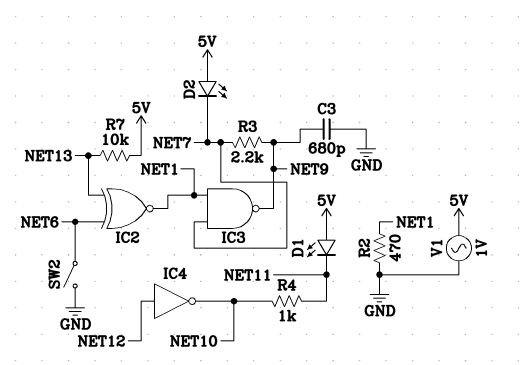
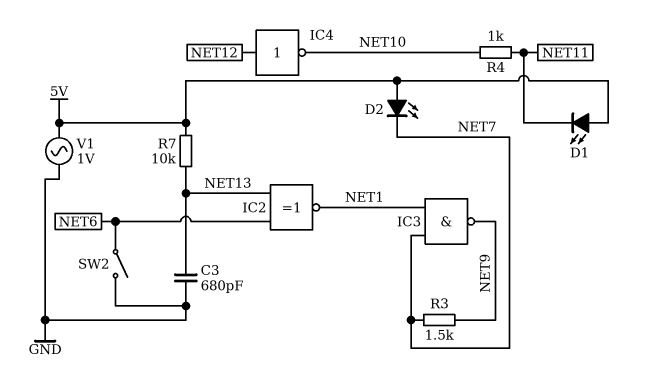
C3: 680pF (GND, NET9) -> 680pF (GND, NET13)
R2: 470 (GND, NET1) -> none
R3: 2.2k (NET7, NET9) -> 1.5k (NET7, NET9)

